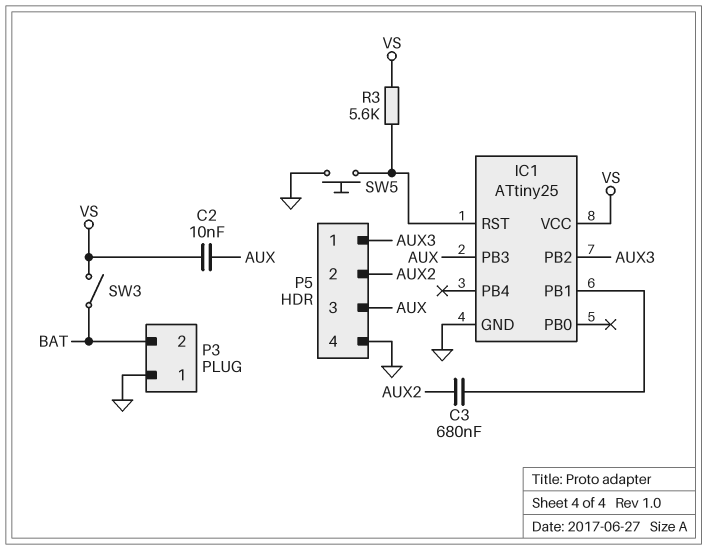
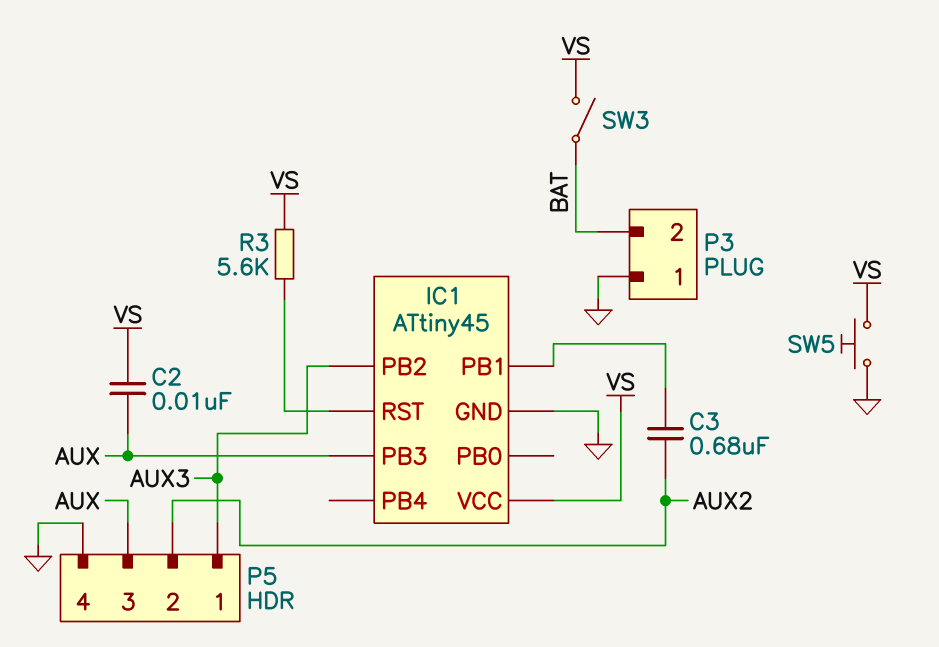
IC1: ATtiny25 -> ATtiny45
SW5: button (GND, IC1/RST) -> button (GND, VS)

